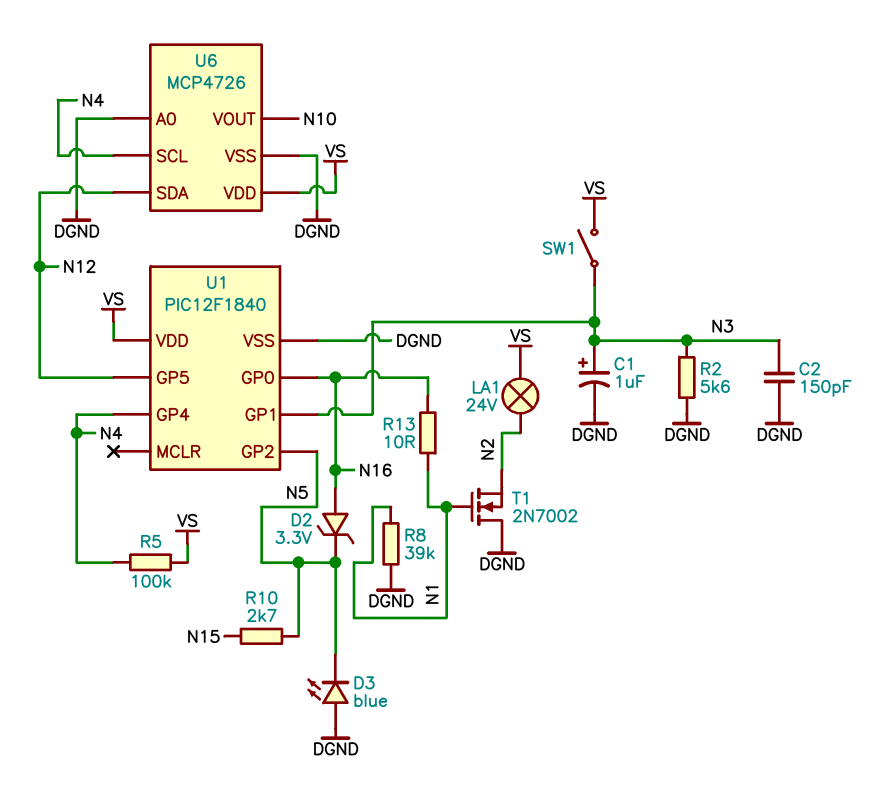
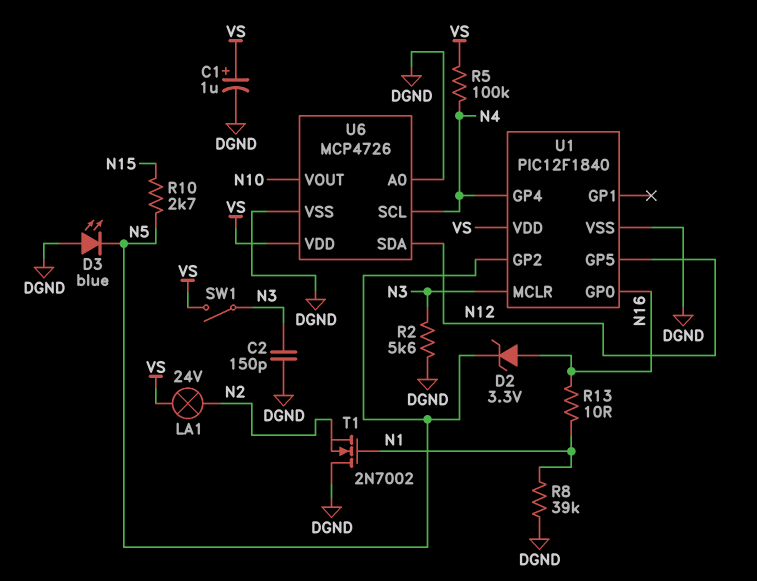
C1: 1uF (plus N3, minus DGND) -> 1uF (plus VS, minus DGND)
U1 pin GP1: N3 -> none
U1 pin MCLR: none -> N3

